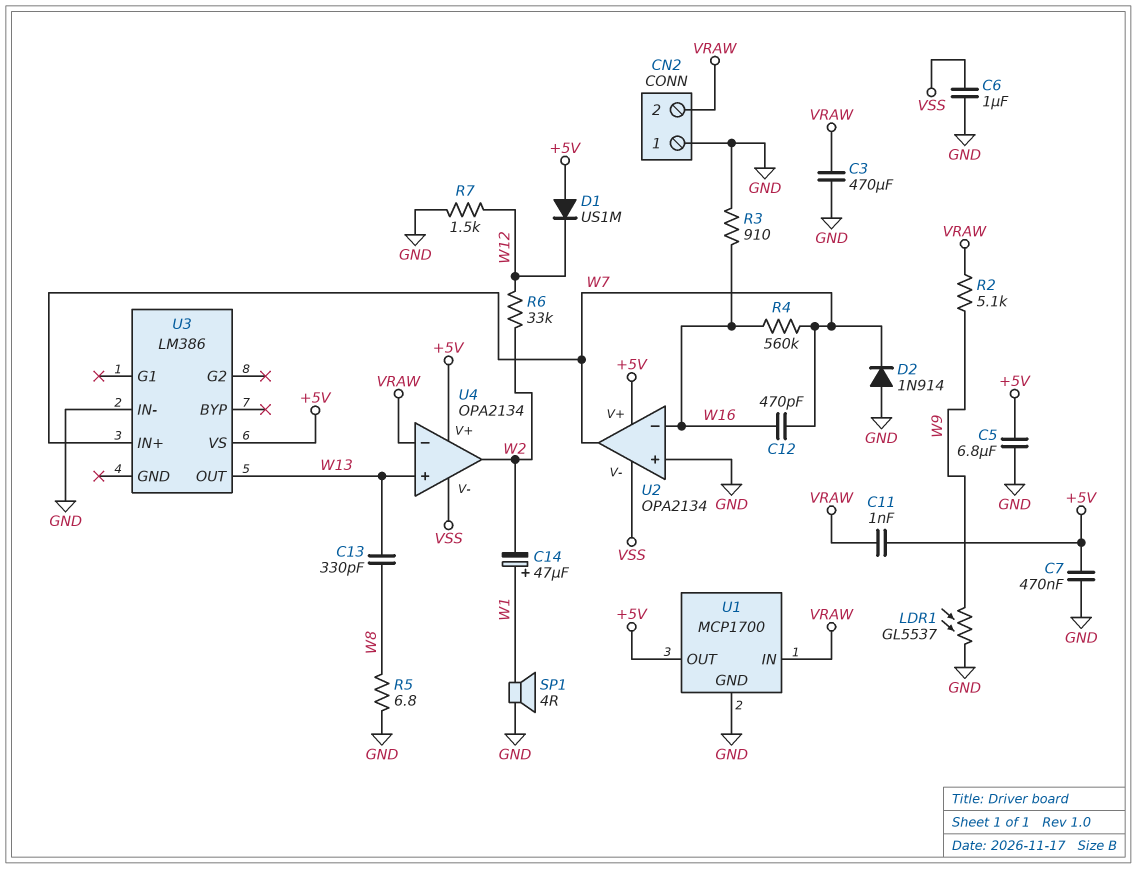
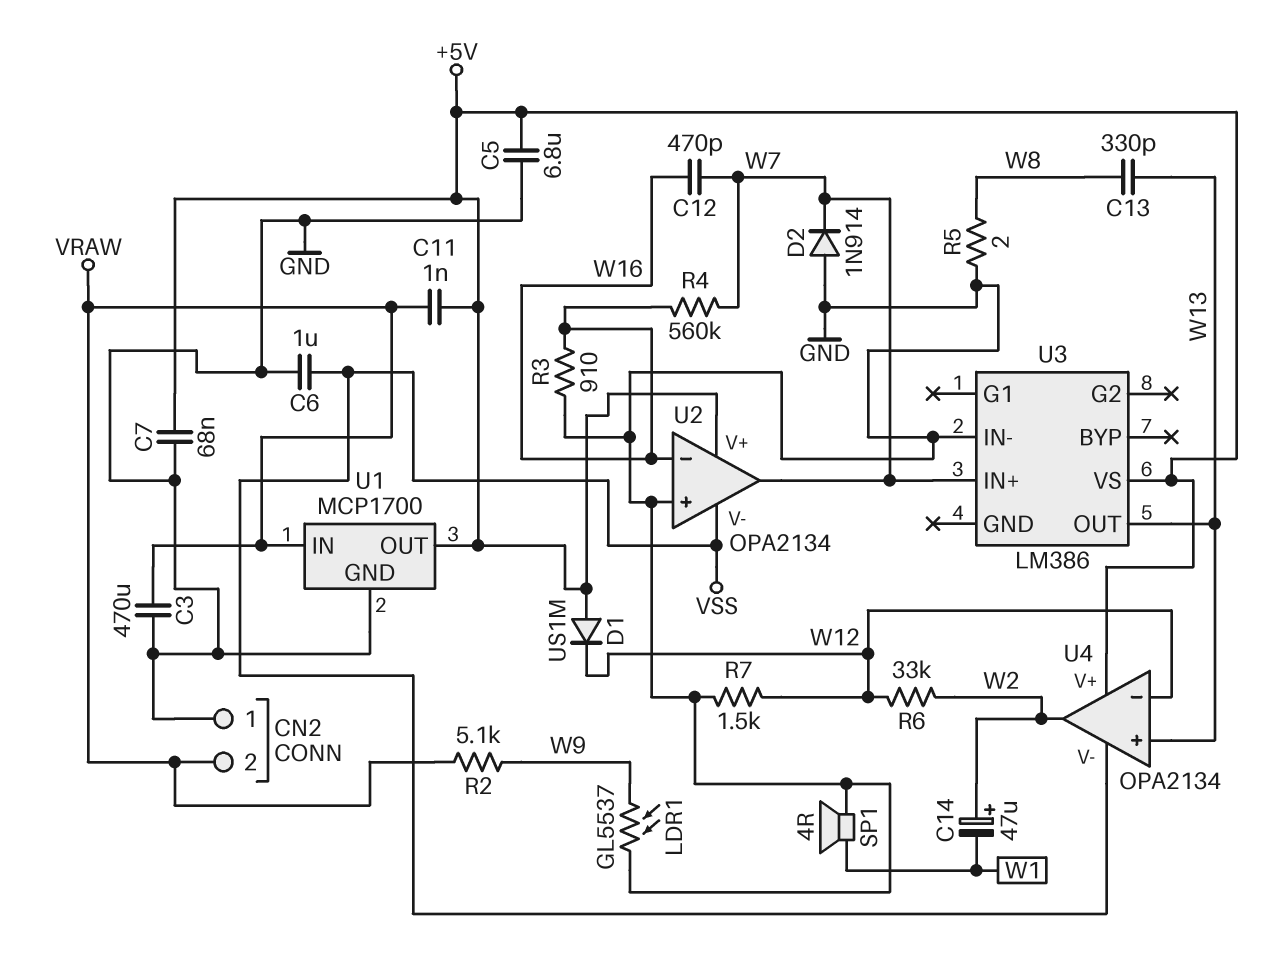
C7: 470nF (+5V, GND) -> 68nF (+5V, GND)
C14: 47uF (plus W1, minus W2) -> 47uF (plus W2, minus W1)
R5: 6.8 (GND, W8) -> 2 (GND, W8)
U4 pin in-: VRAW -> W12

